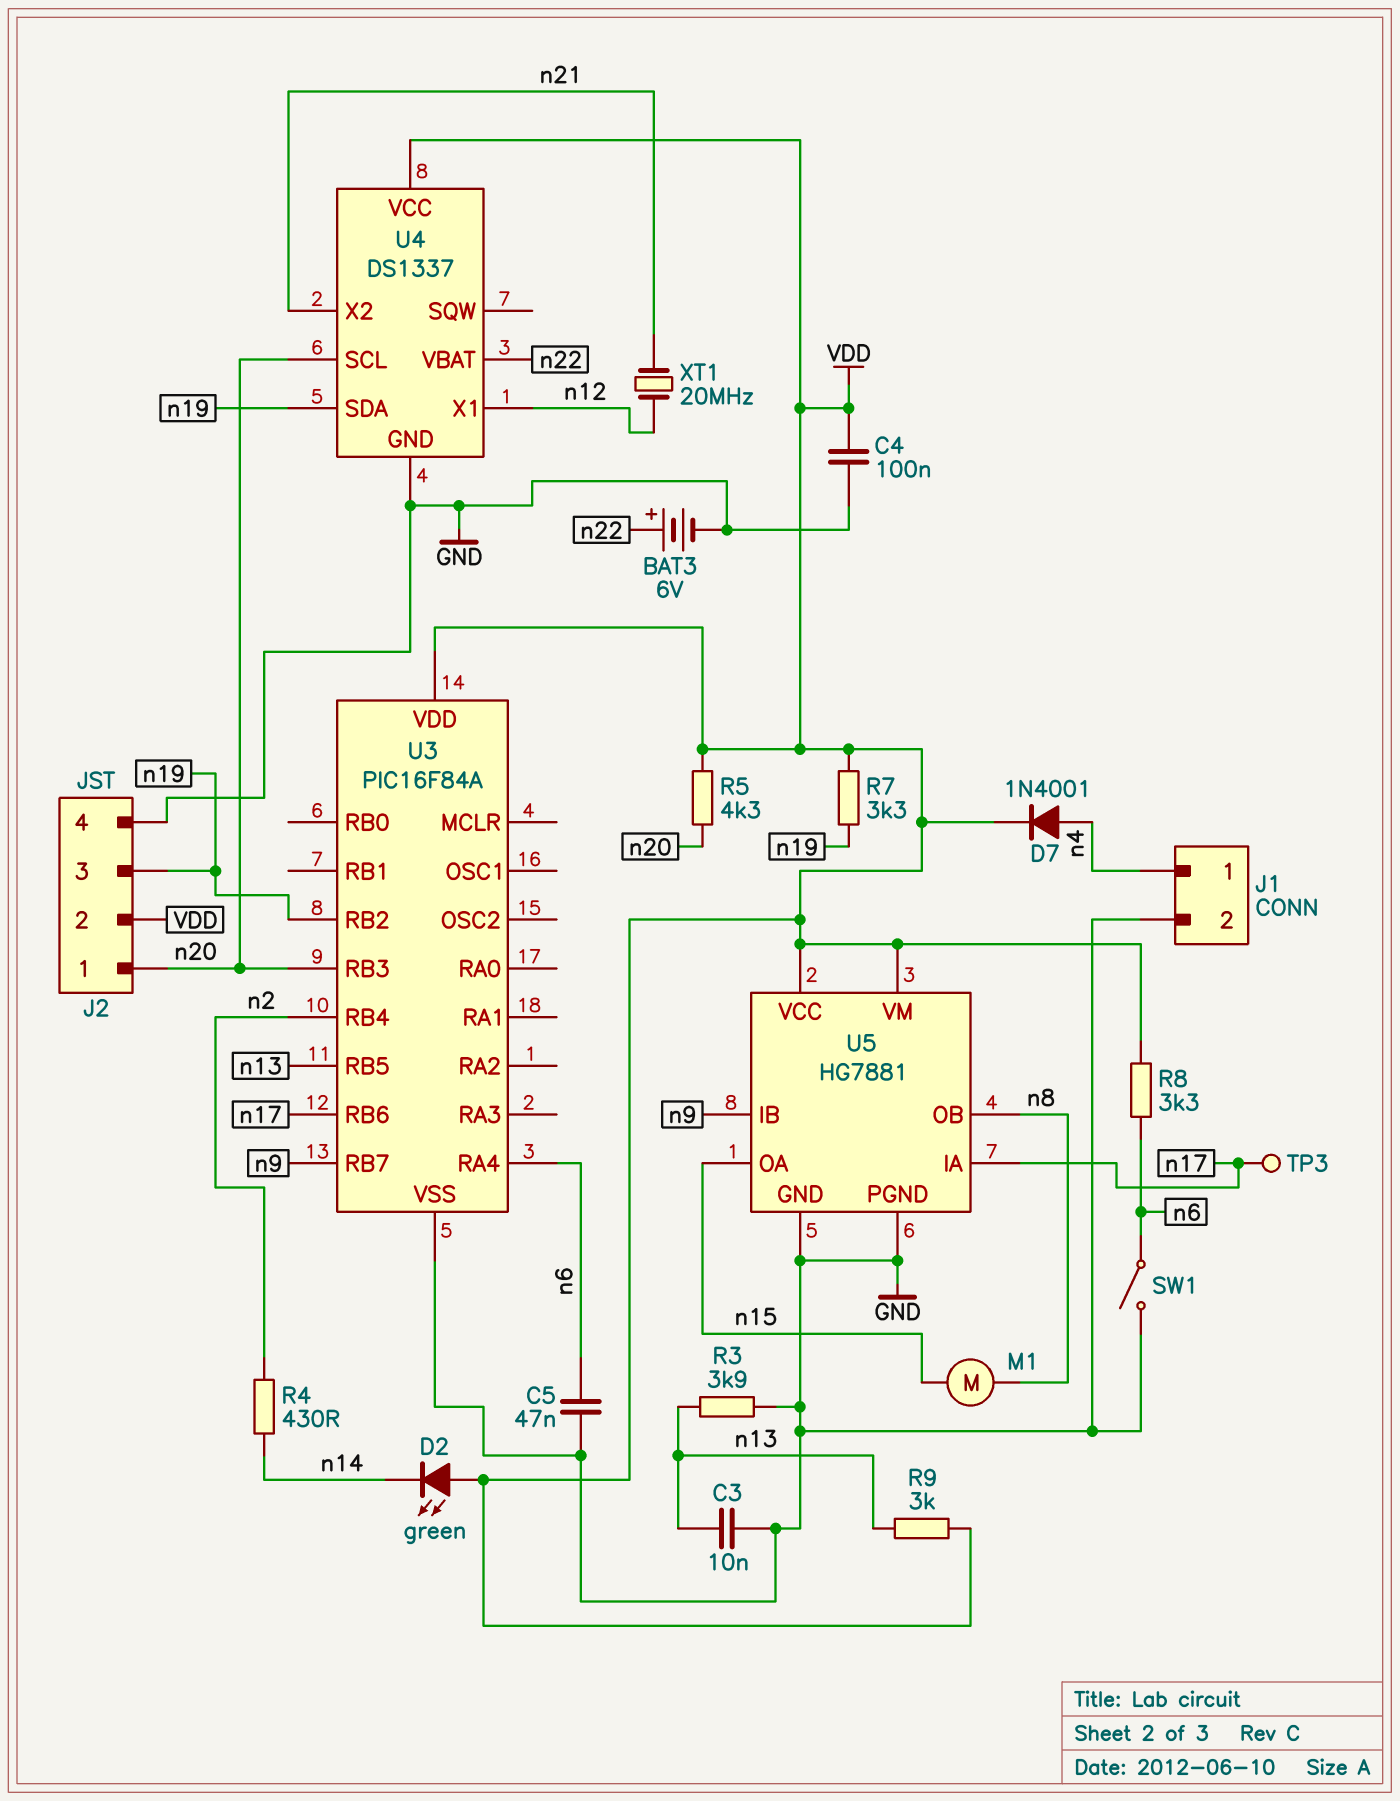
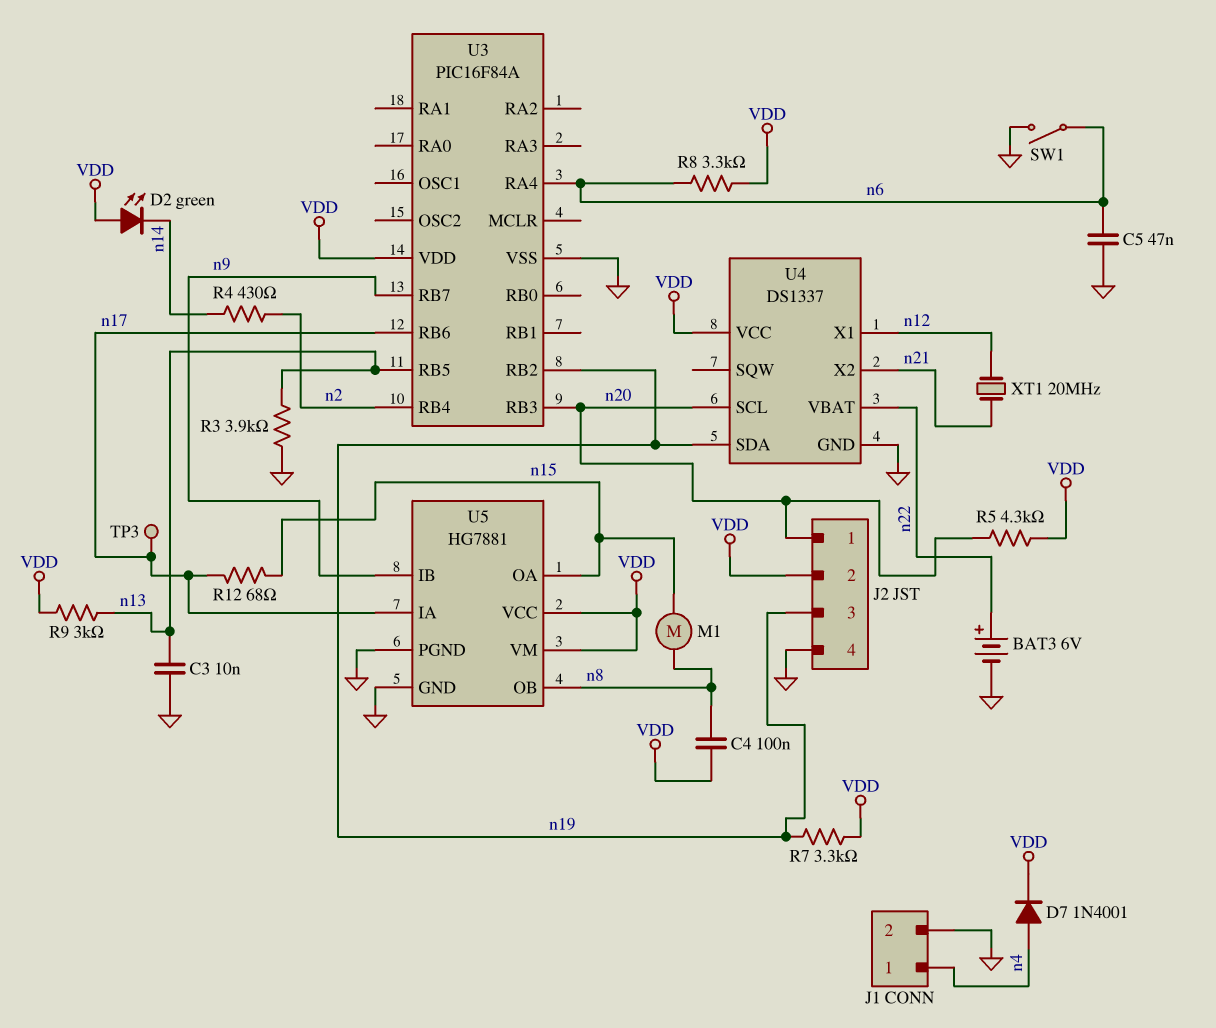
C4: 100nF (GND, VDD) -> 100nF (VDD, n8)
R12: none -> 68 (n15, n17)

